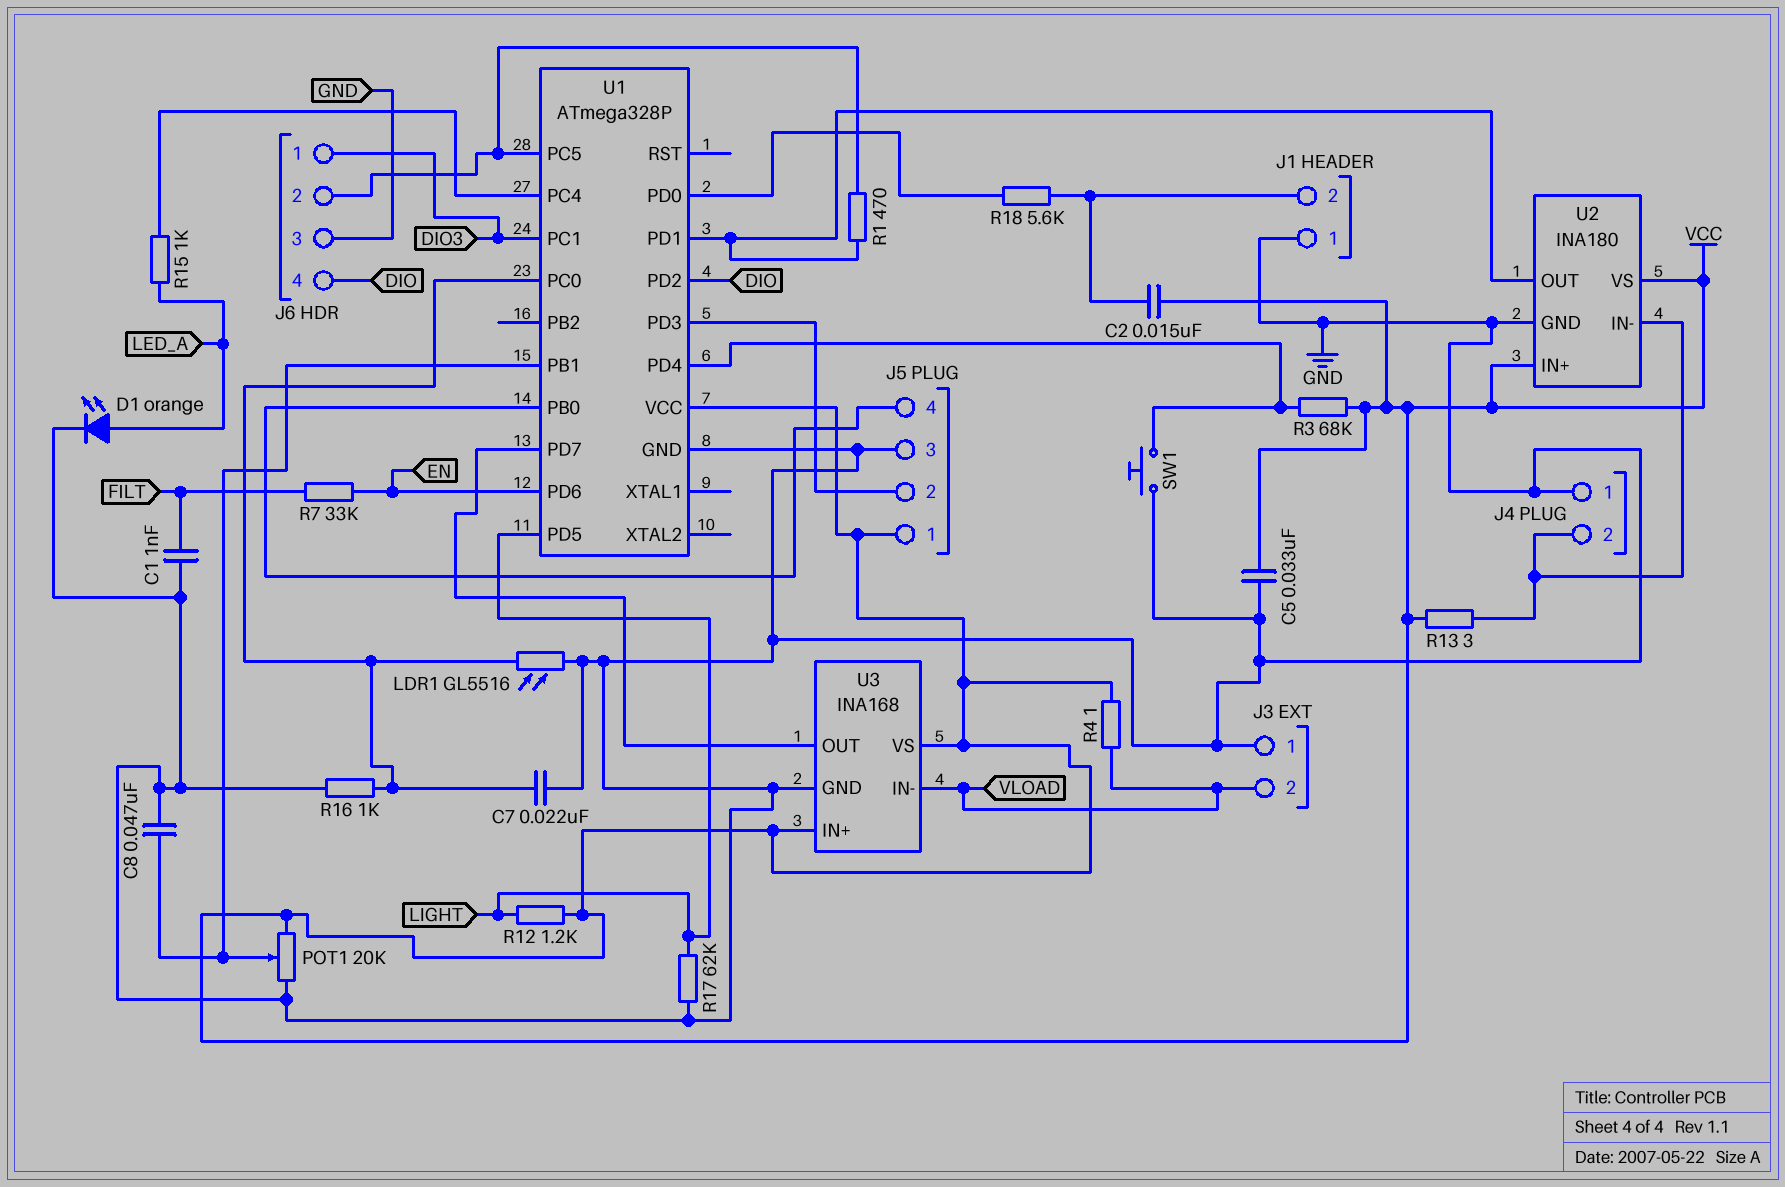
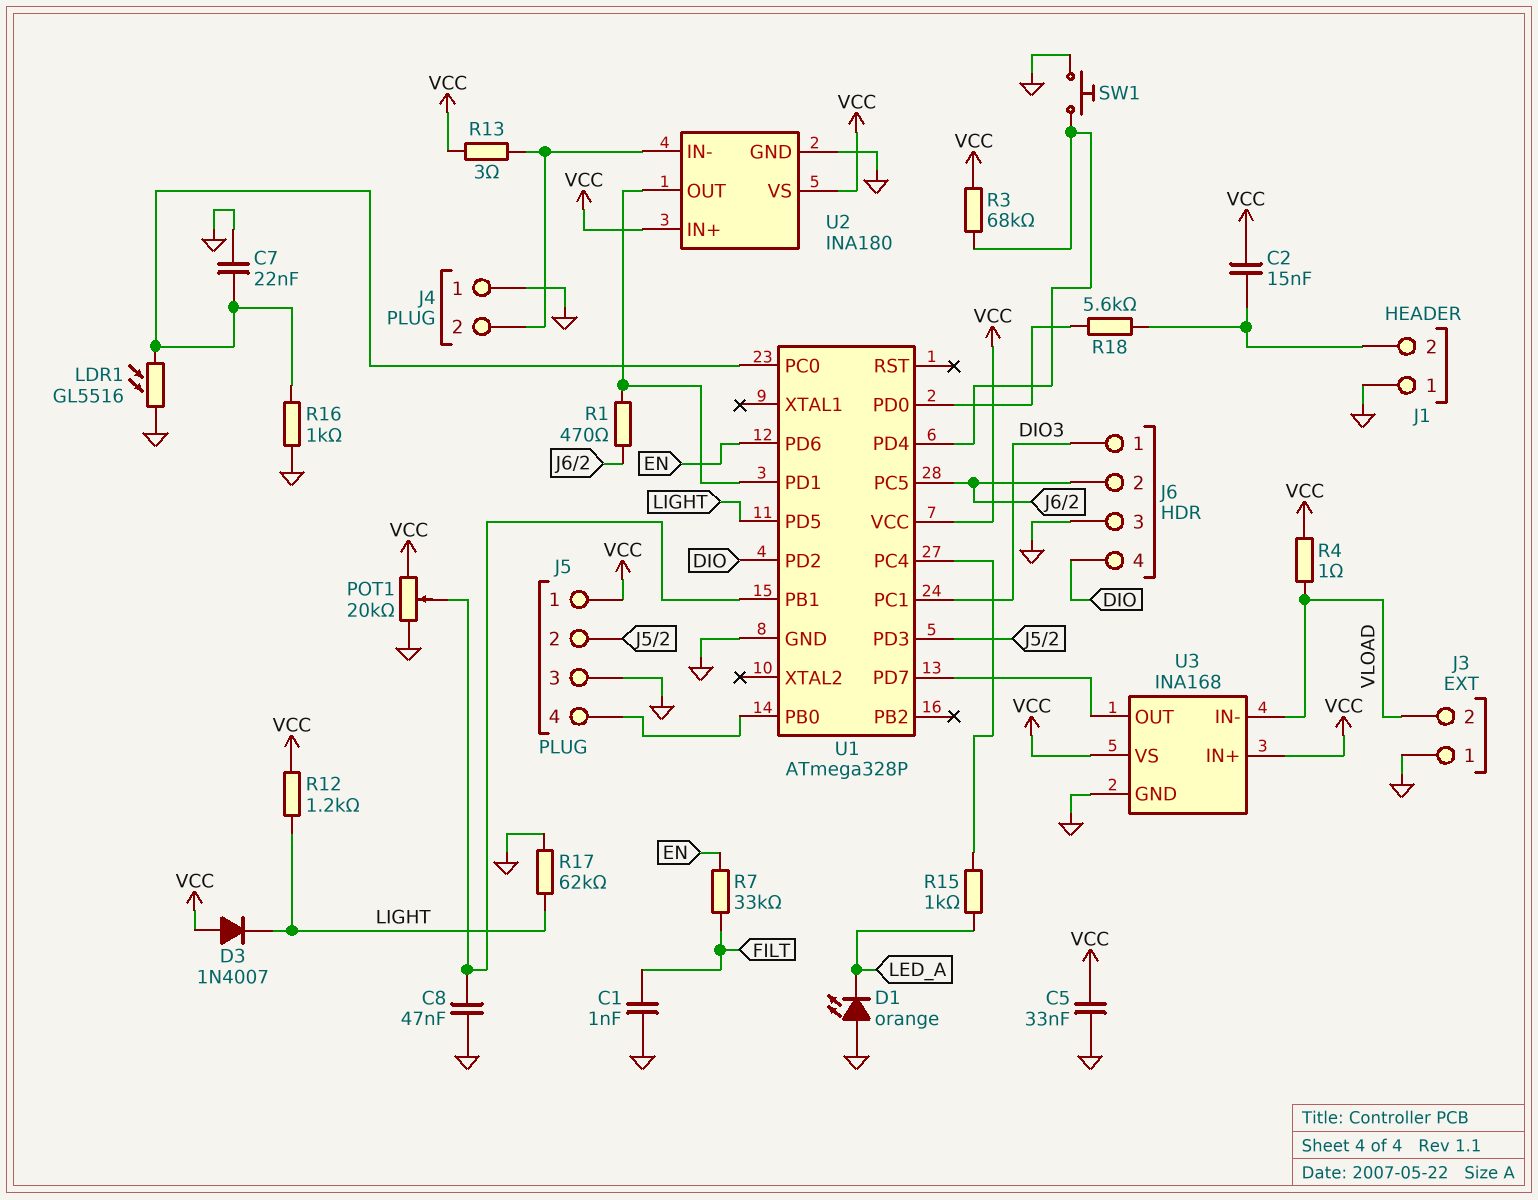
D1: LED orange (A LED_A, K GND) -> LED orange (A GND, K LED_A)
D3: none -> diode 1N4007 (A VCC, K LIGHT)

